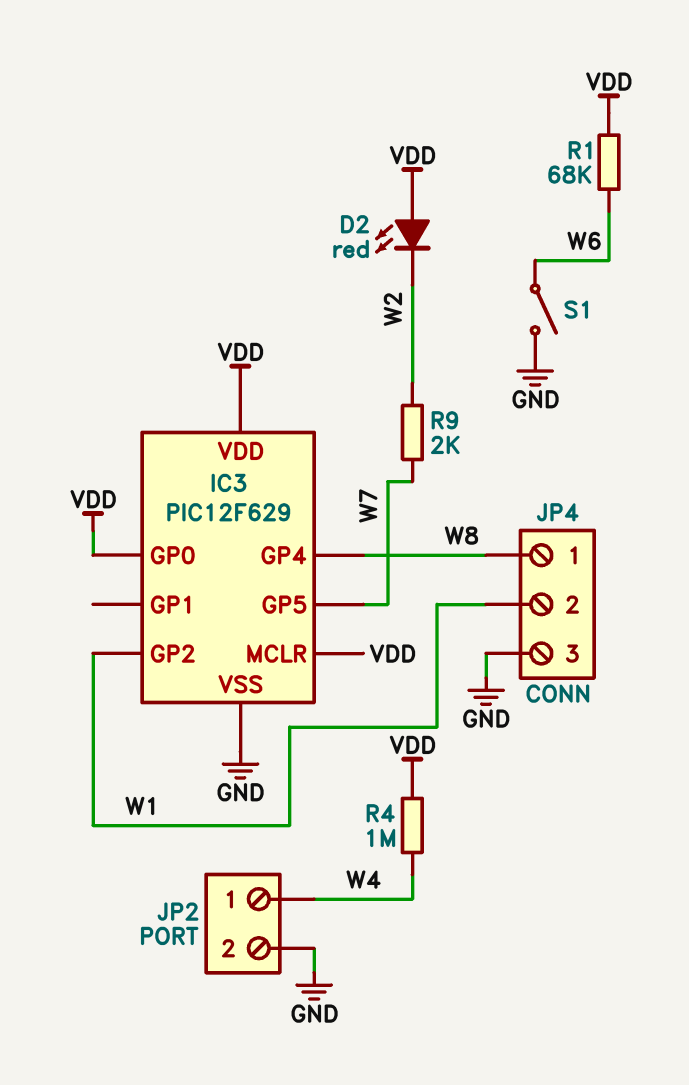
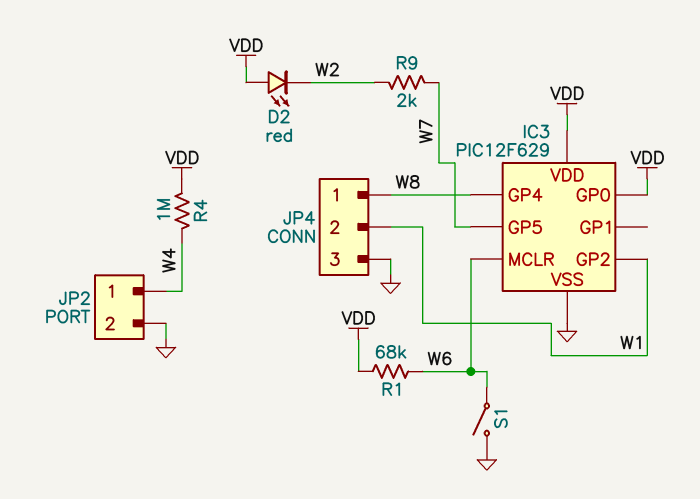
IC3 pin MCLR: VDD -> W6

